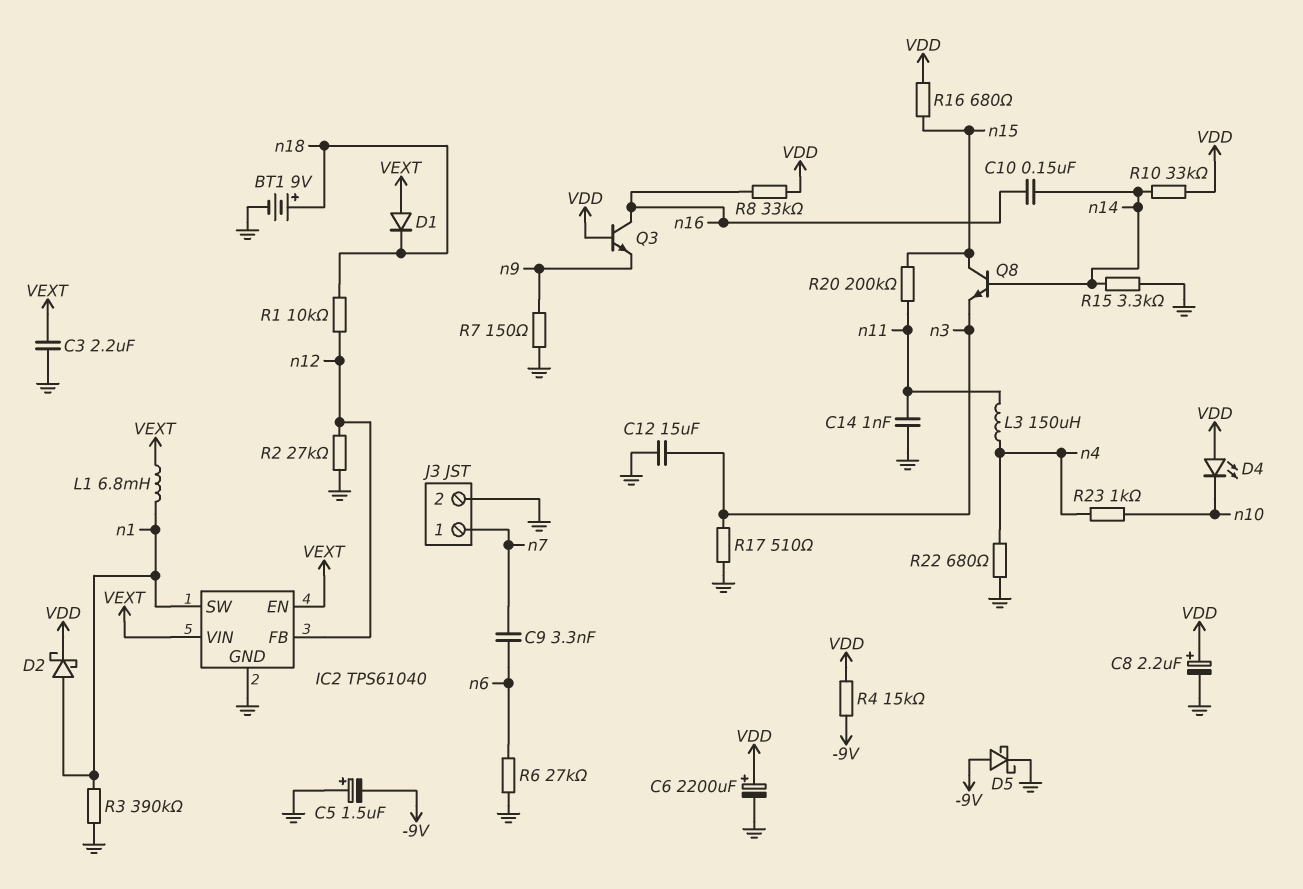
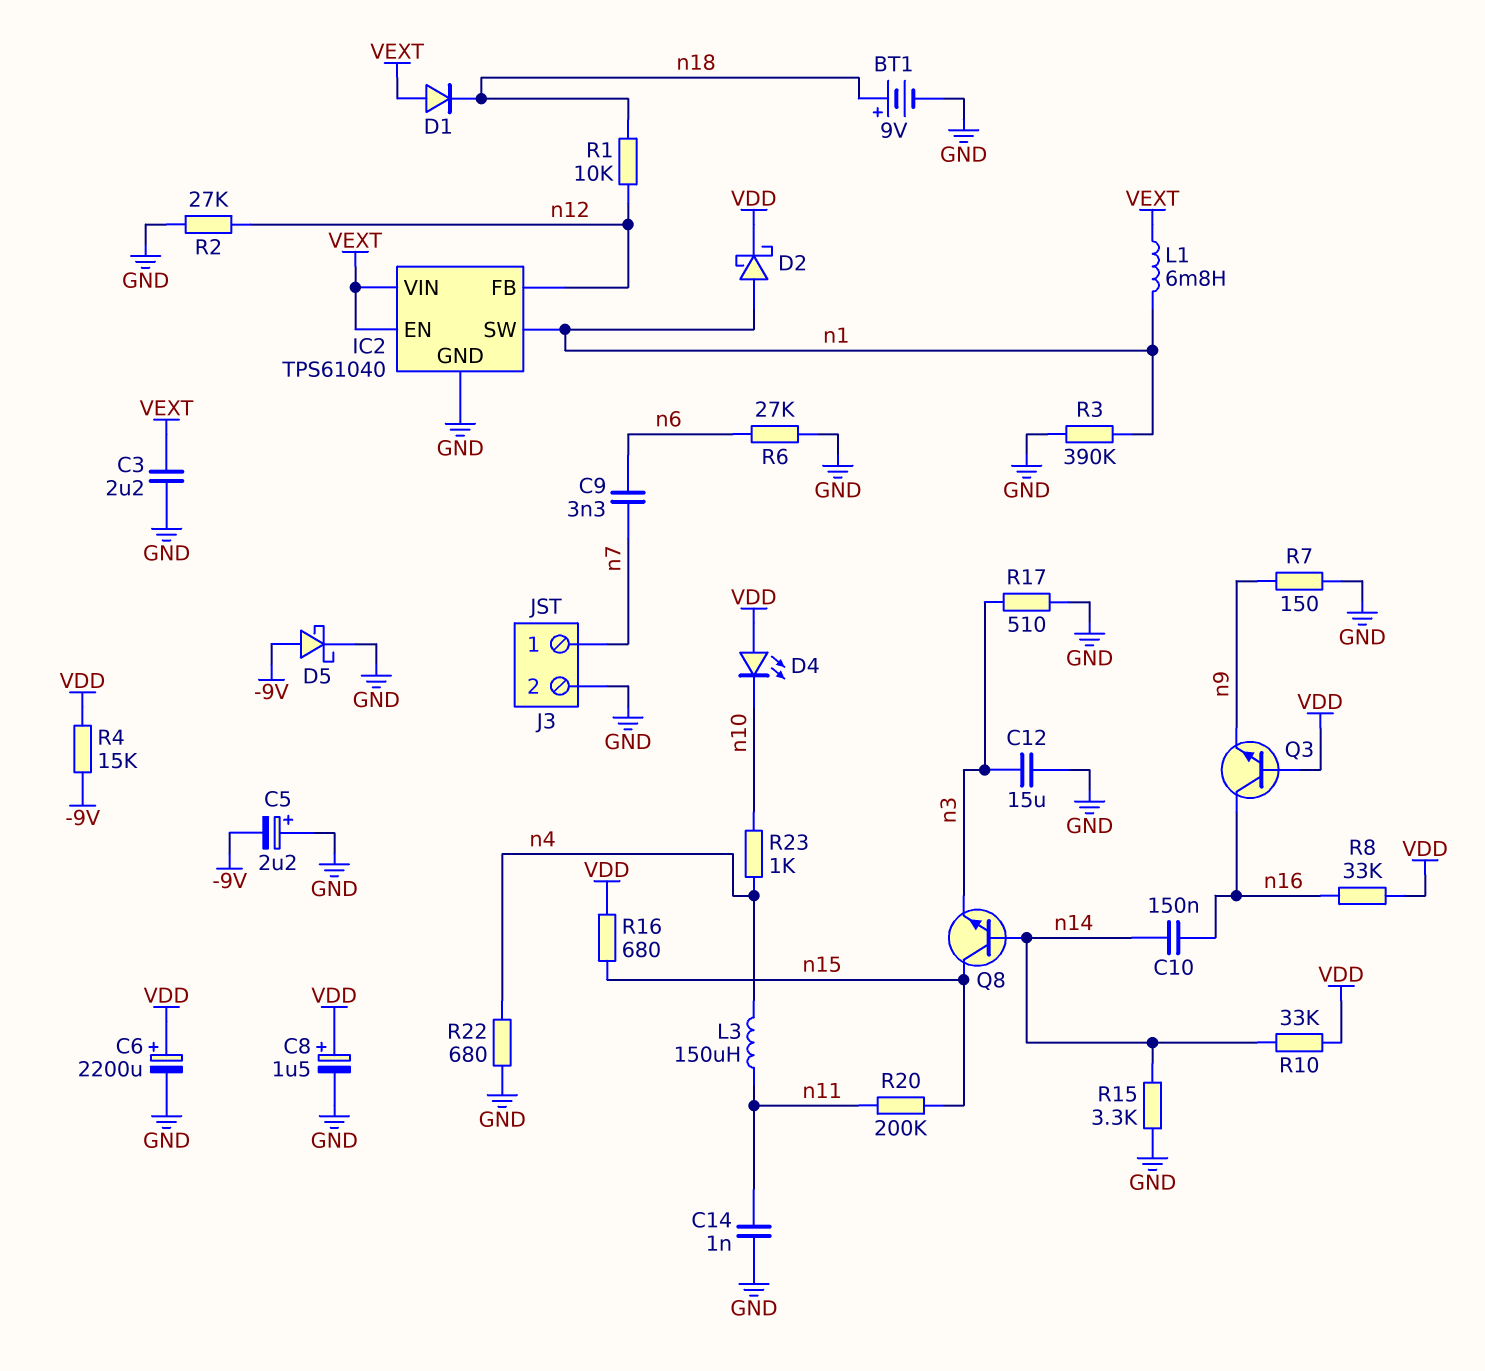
C5: 1.5uF (plus GND, minus -9V) -> 2.2uF (plus GND, minus -9V)
C8: 2.2uF (plus VDD, minus GND) -> 1.5uF (plus VDD, minus GND)

